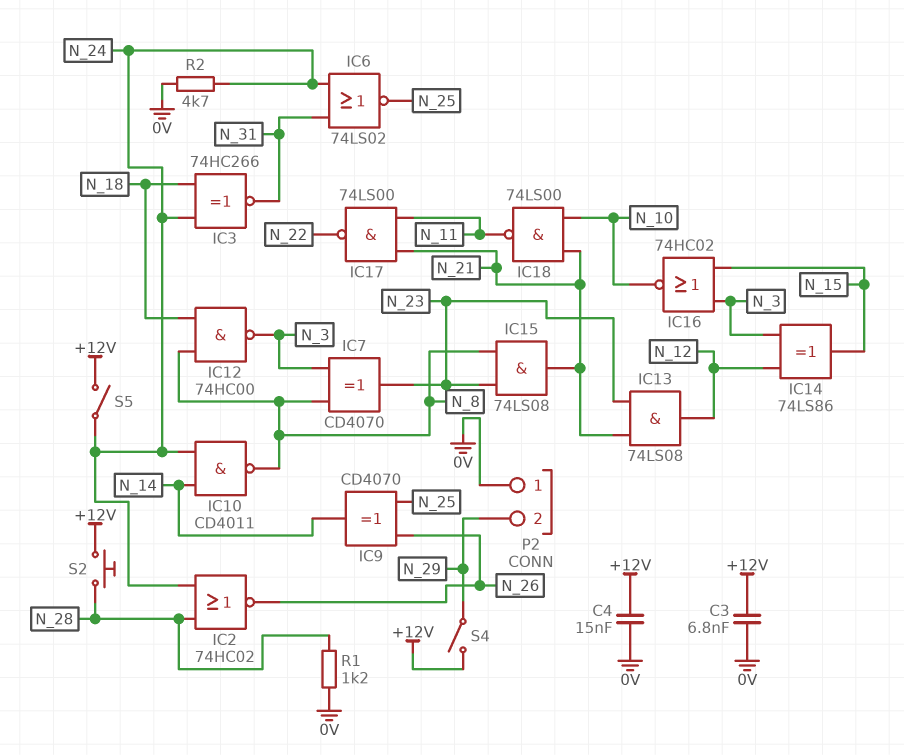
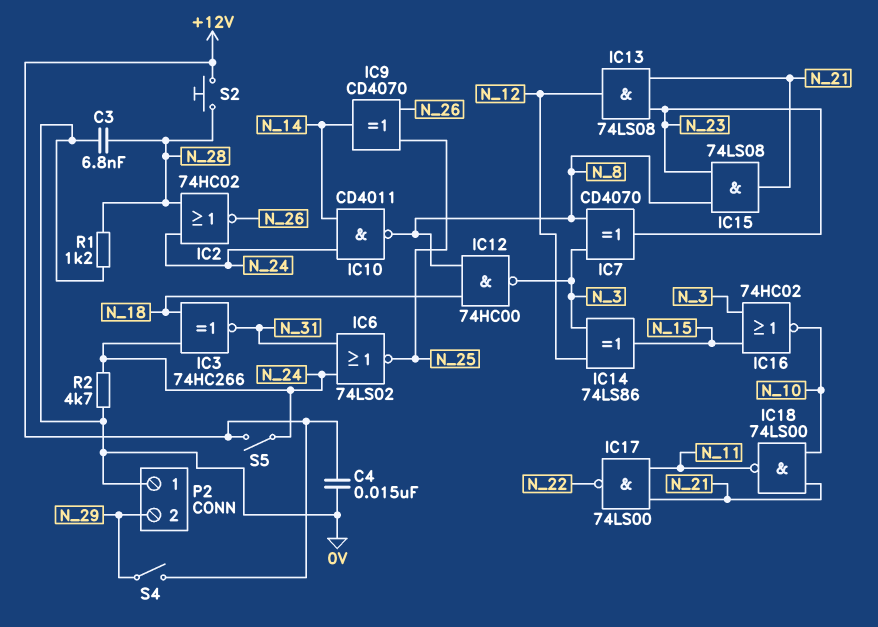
C3: 6.8nF (+12V, 0V) -> 6.8nF (0V, N_28)

